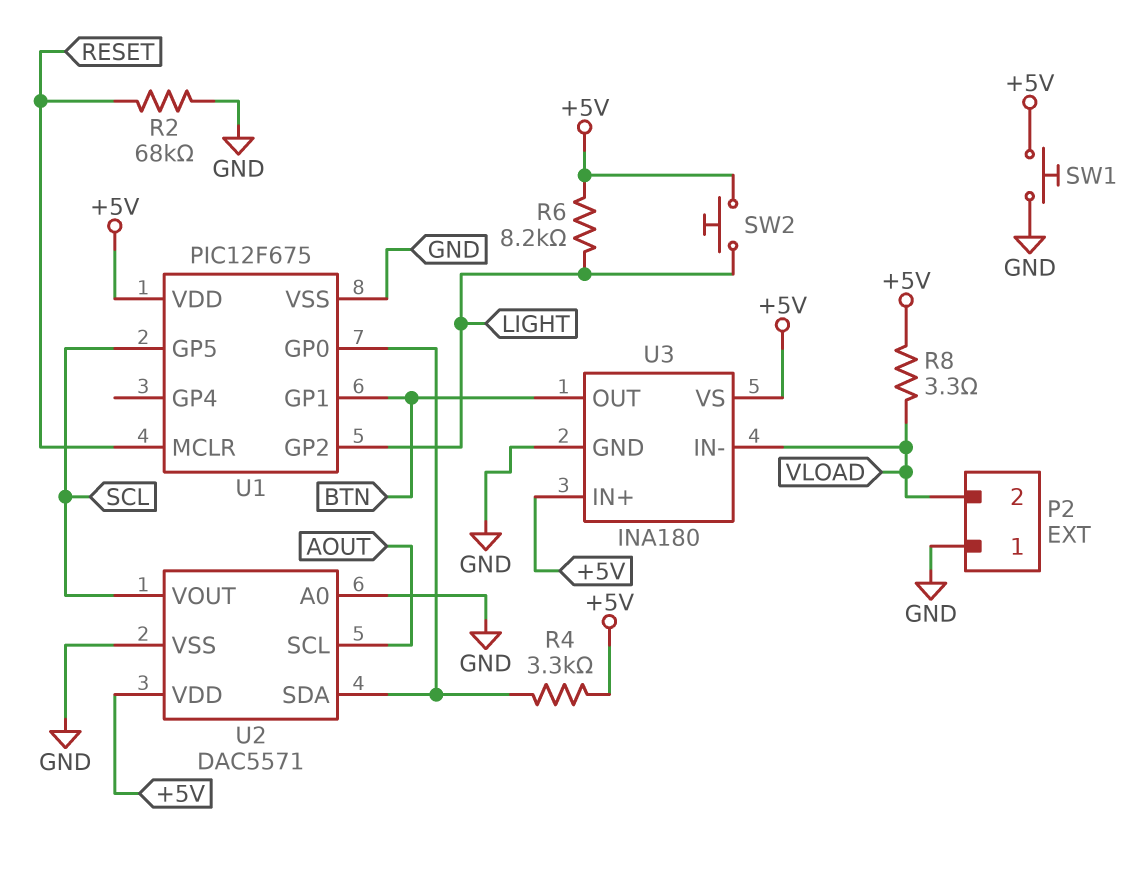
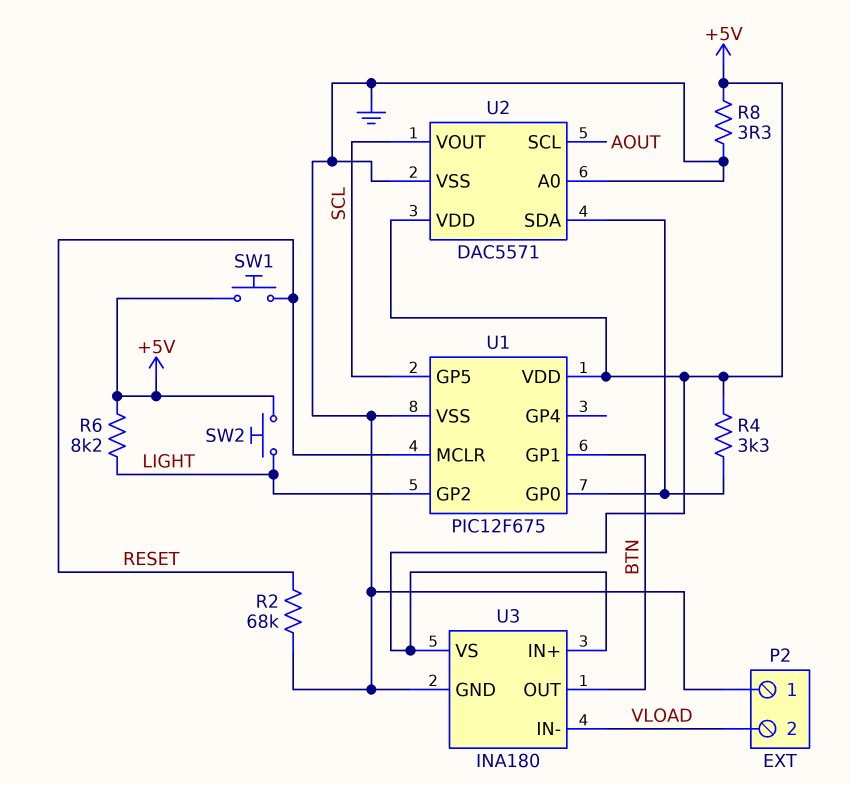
R8: 3.3 (+5V, VLOAD) -> 3.3 (+5V, GND)
SW1: button (+5V, GND) -> button (+5V, RESET)

